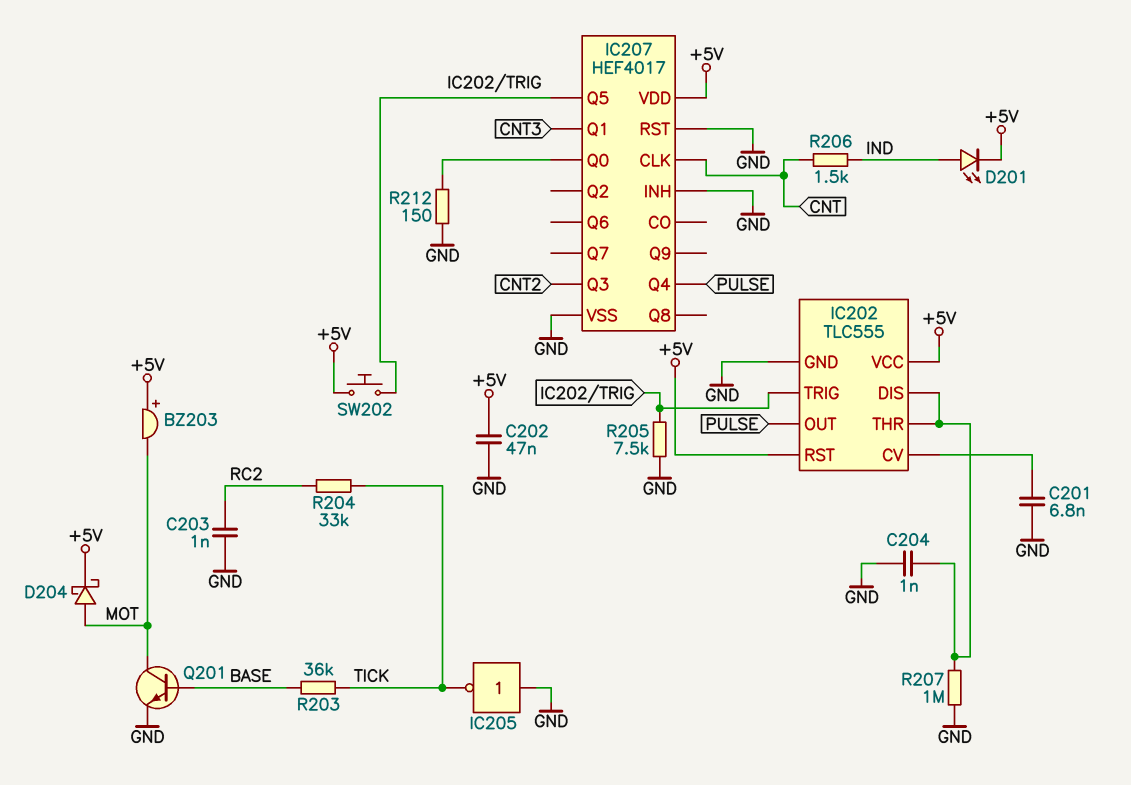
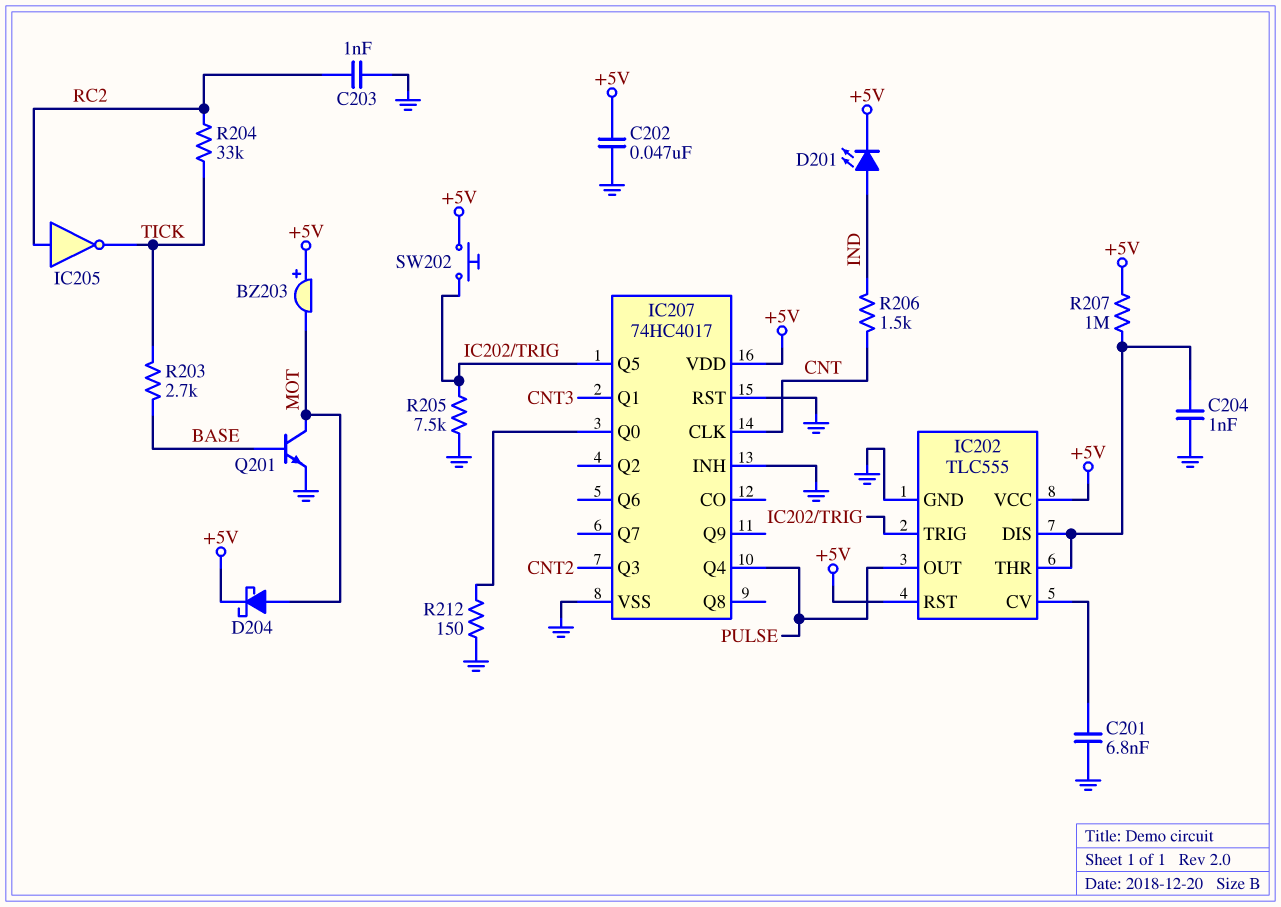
IC205: NOT (in GND, out TICK) -> NOT (in RC2, out TICK)
IC207: HEF4017 -> 74HC4017
R203: 36k (BASE, TICK) -> 2.7k (BASE, TICK)
R207: 1M (GND, IC202/DIS) -> 1M (+5V, IC202/DIS)

